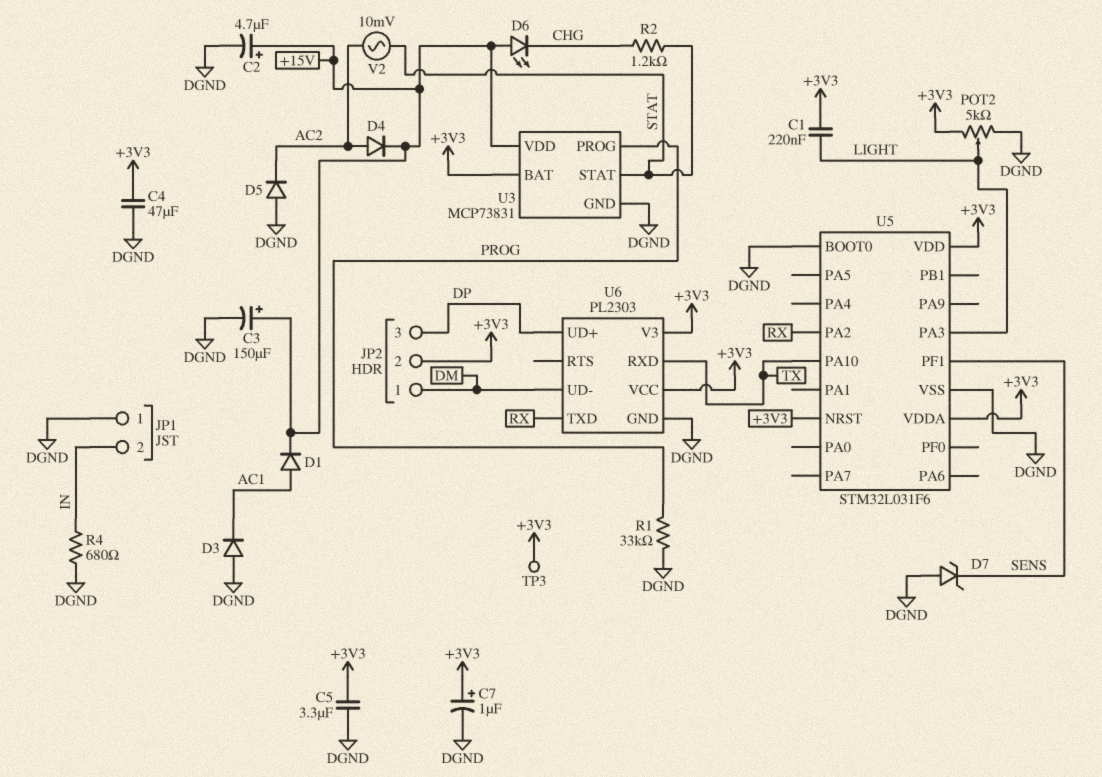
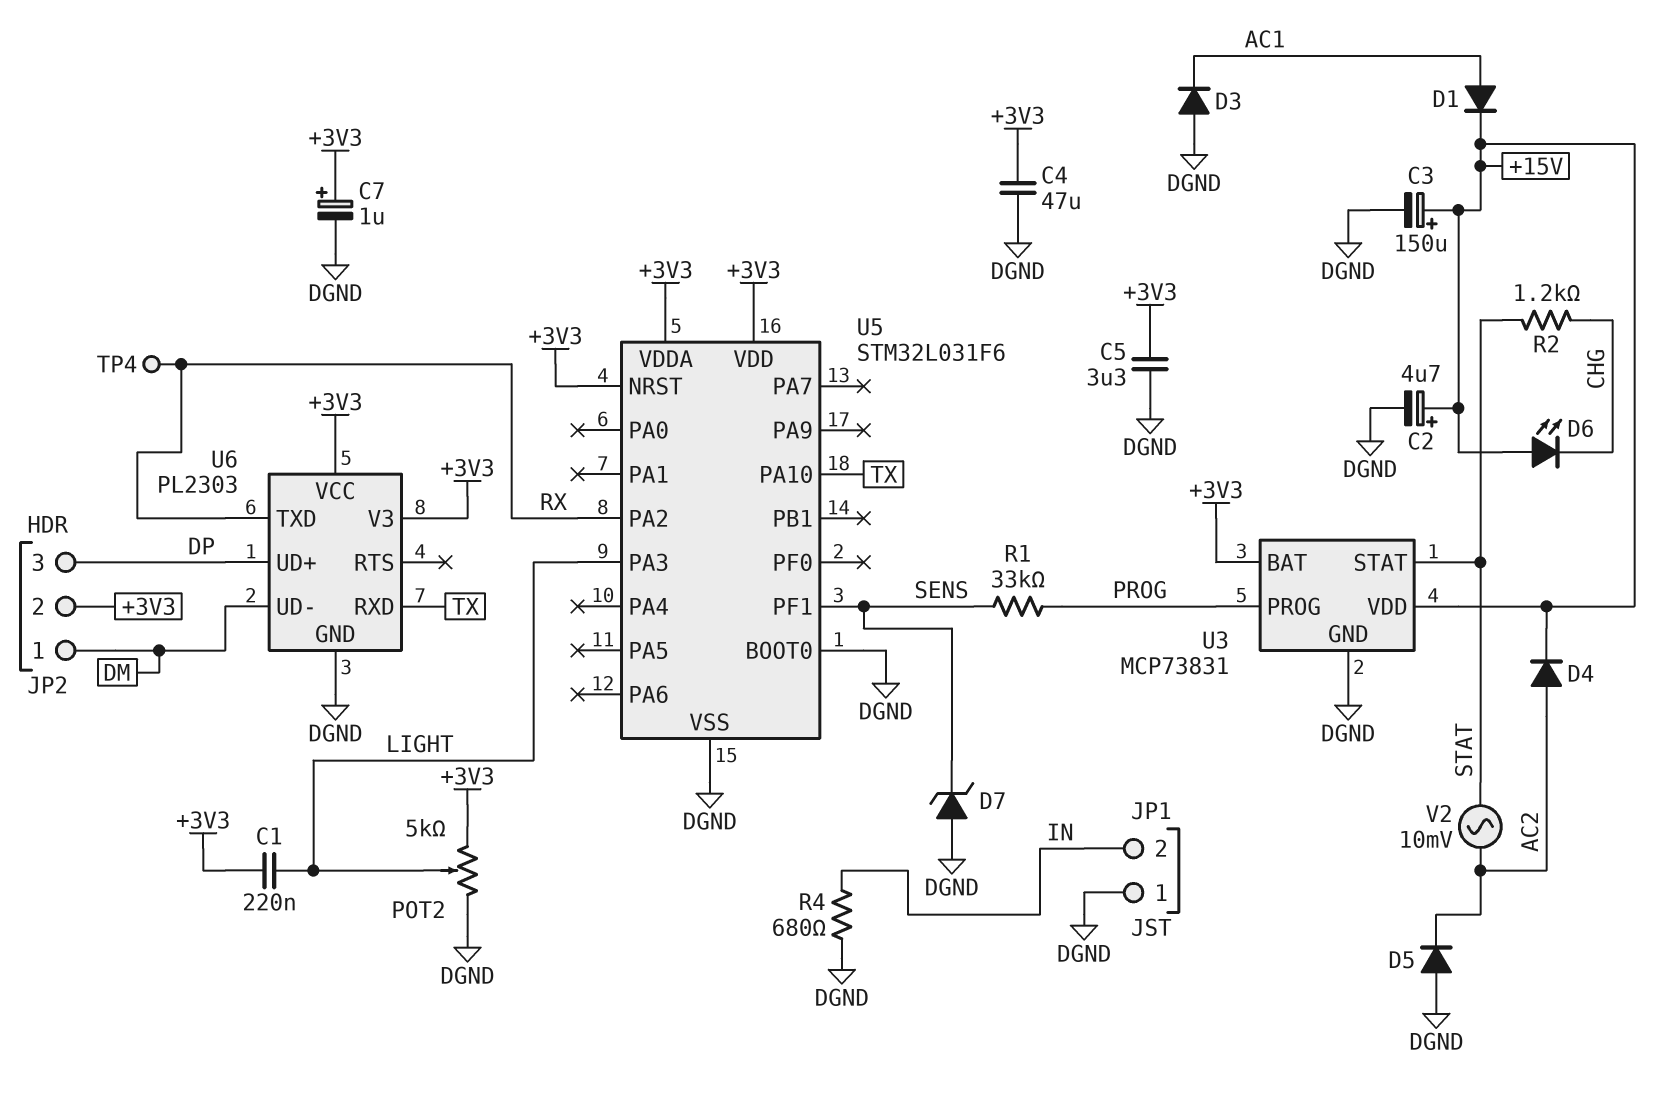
R1: 33k (DGND, PROG) -> 33k (PROG, SENS)
TP3: test point (+3V3) -> none
TP4: none -> test point (RX)

